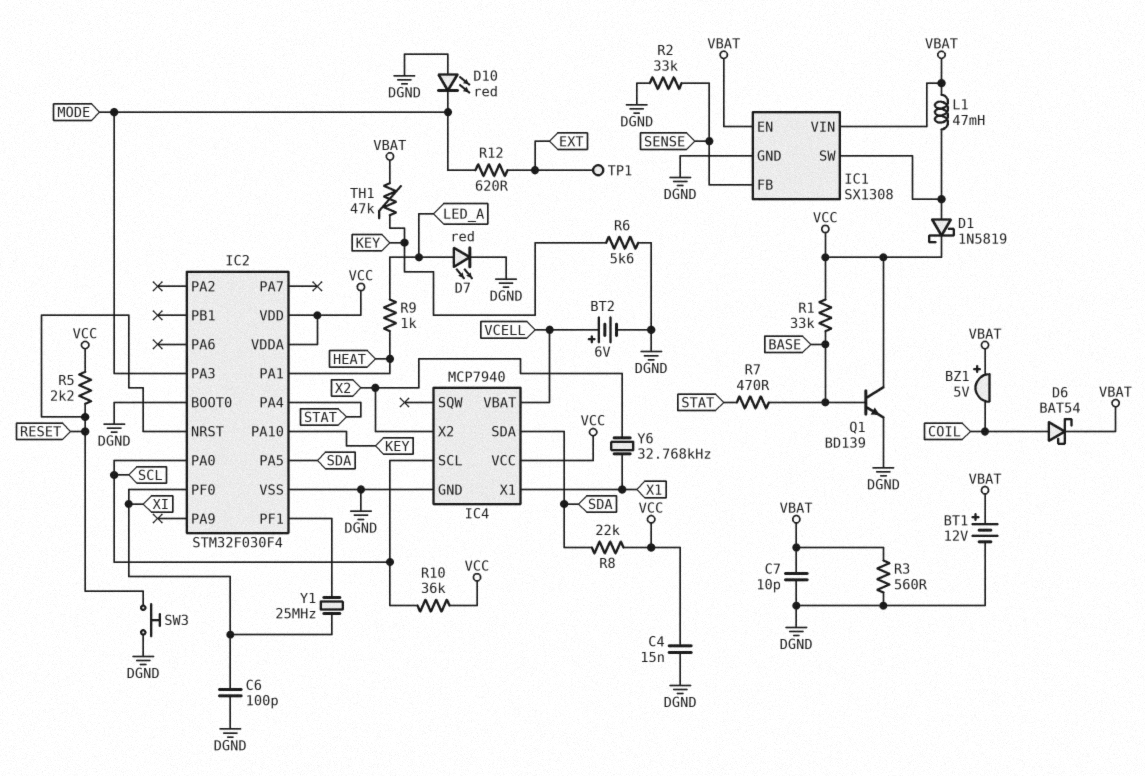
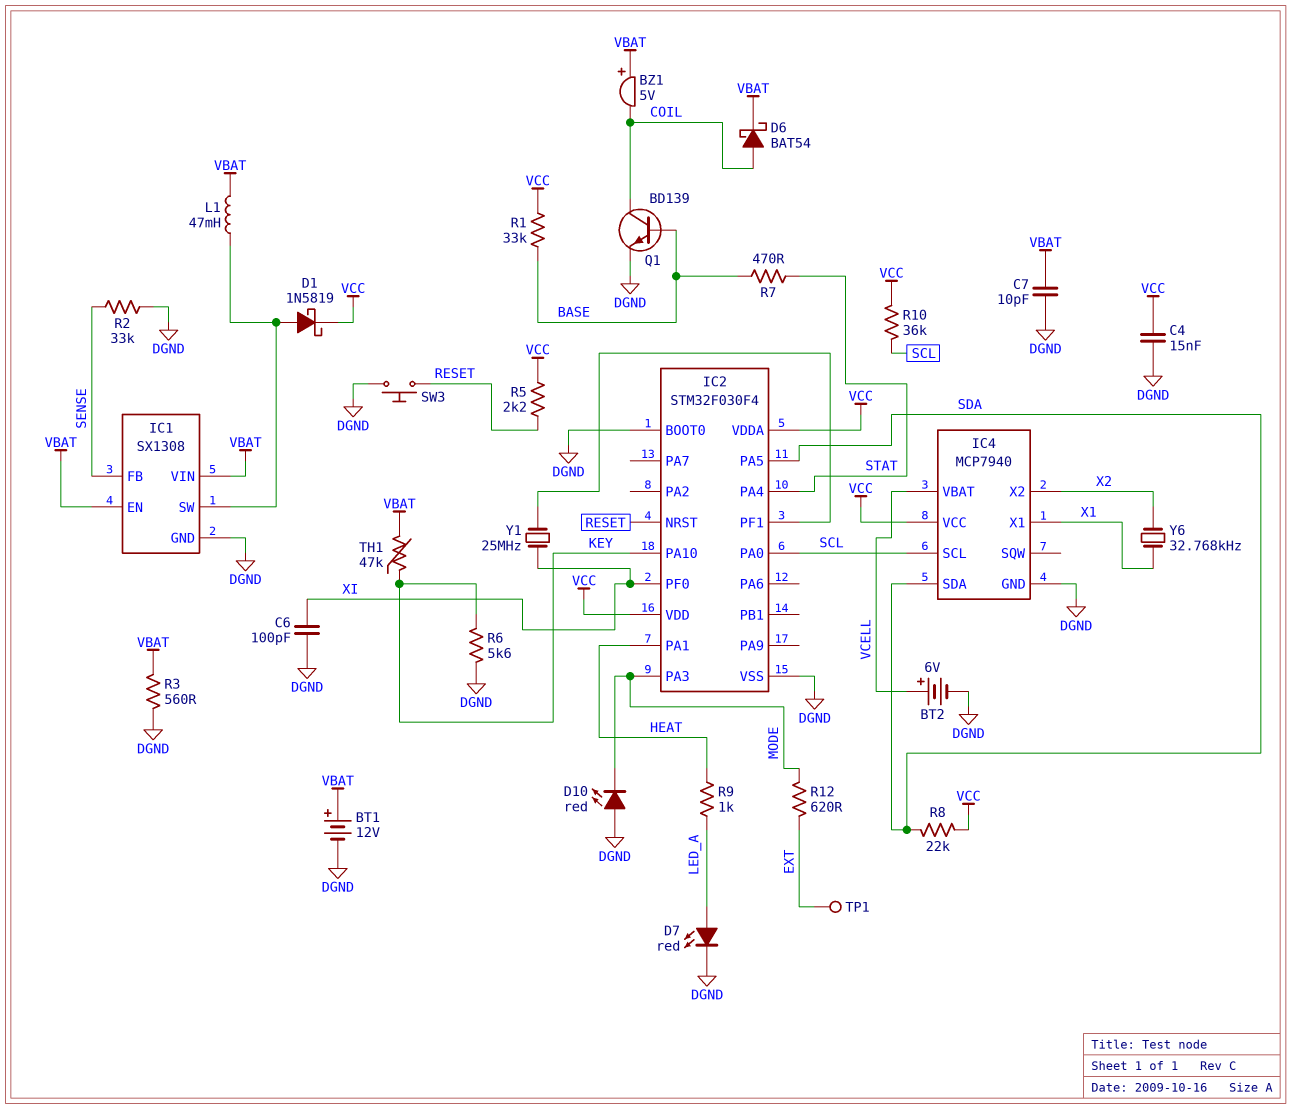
Q1: NPN BD139 (B BASE, C VCC, E DGND) -> NPN BD139 (B BASE, C COIL, E DGND)

